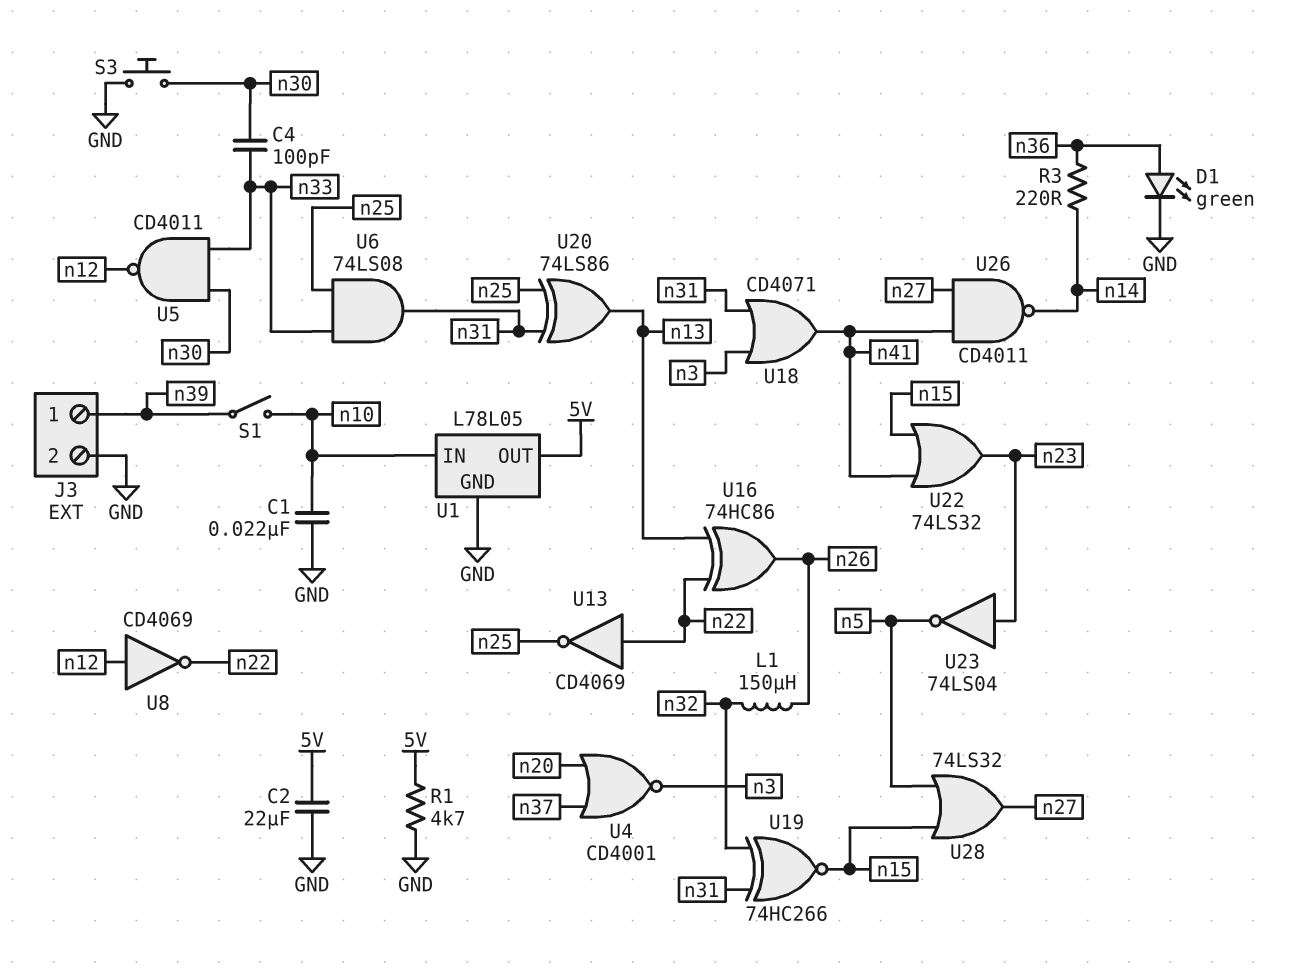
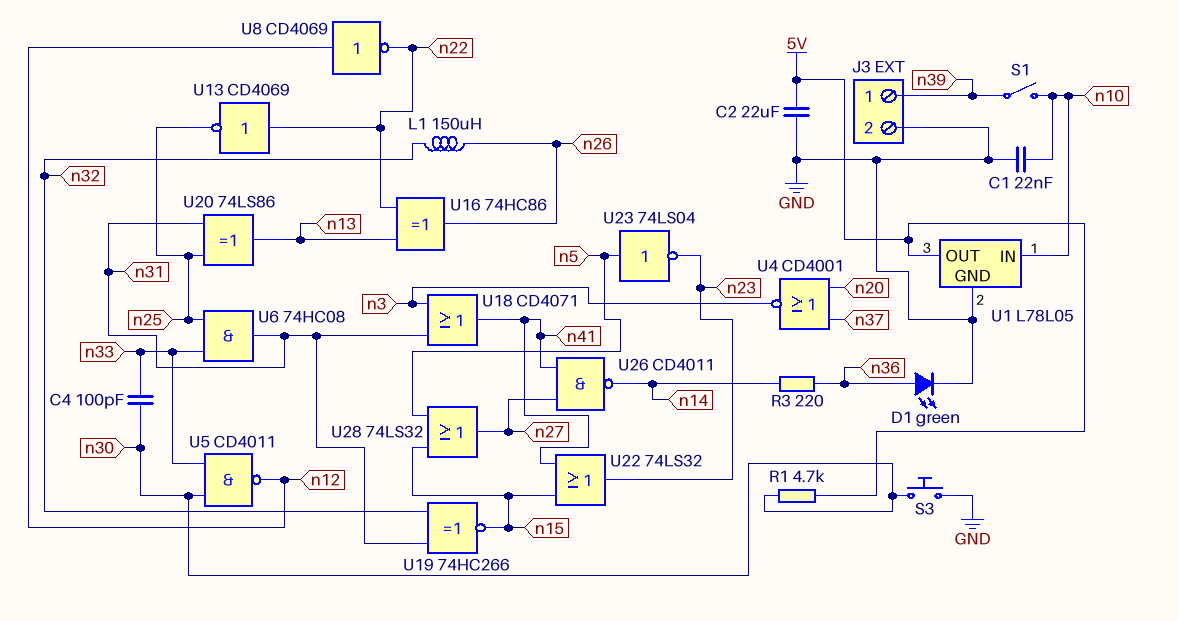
R1: 4.7k (5V, GND) -> 4.7k (5V, n30)
U6: AND 74LS08 (in n25, in n33, out n31) -> AND 74HC08 (in n25, in n33, out n31)
U23: NOT 74LS04 (in n23, out n5) -> NOT 74LS04 (in n5, out n23)

